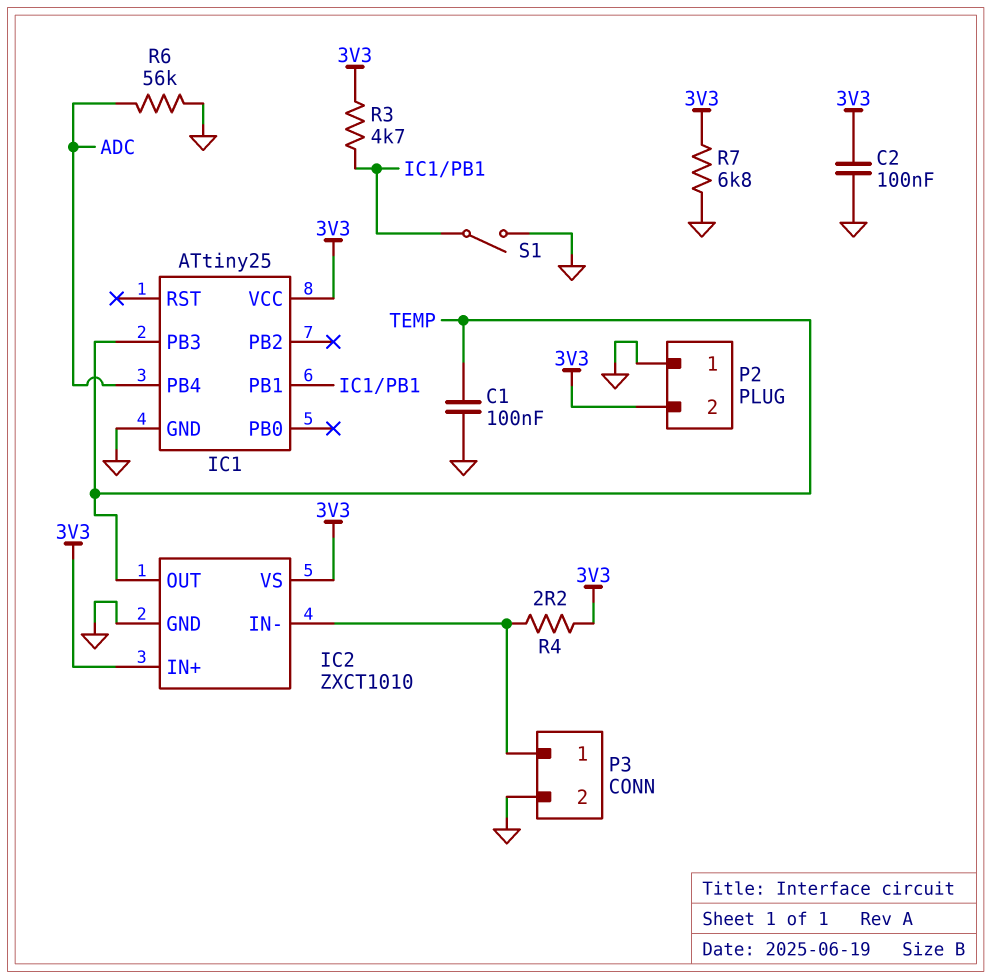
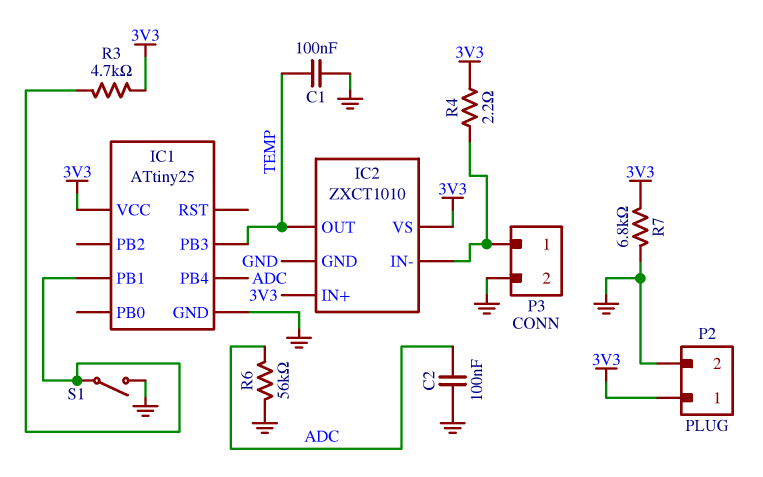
C2: 100nF (3V3, GND) -> 100nF (ADC, GND)
P2 pin 1: GND -> 3V3
P2 pin 2: 3V3 -> GND

